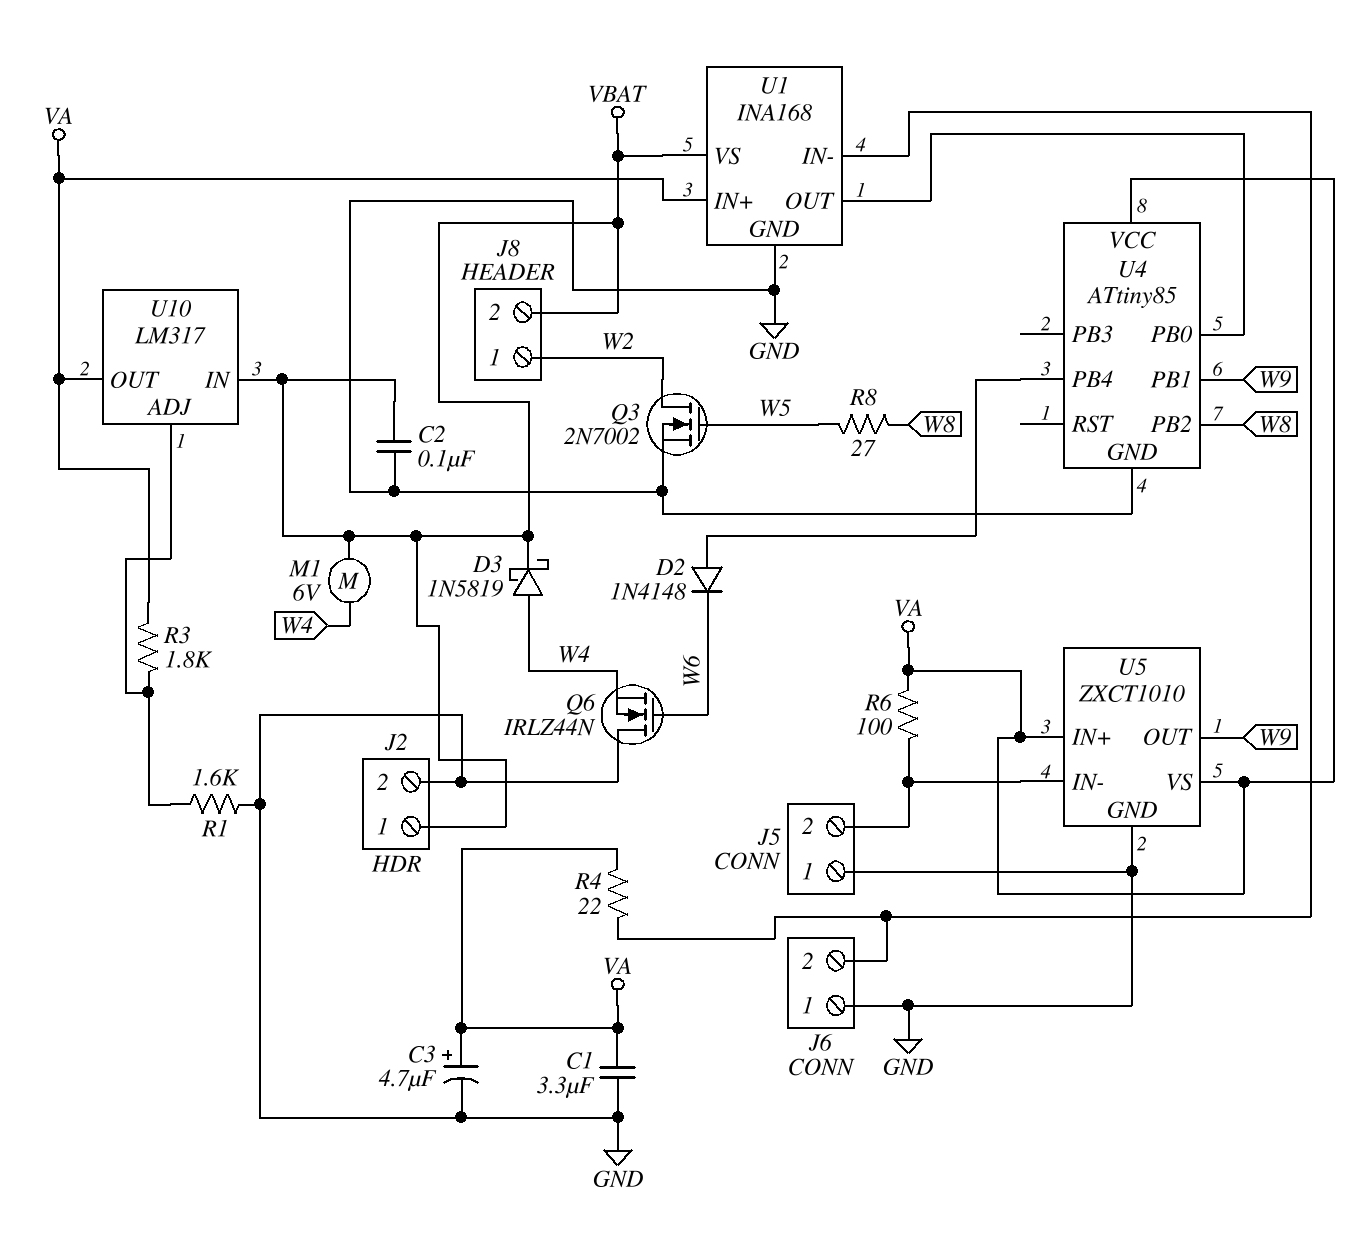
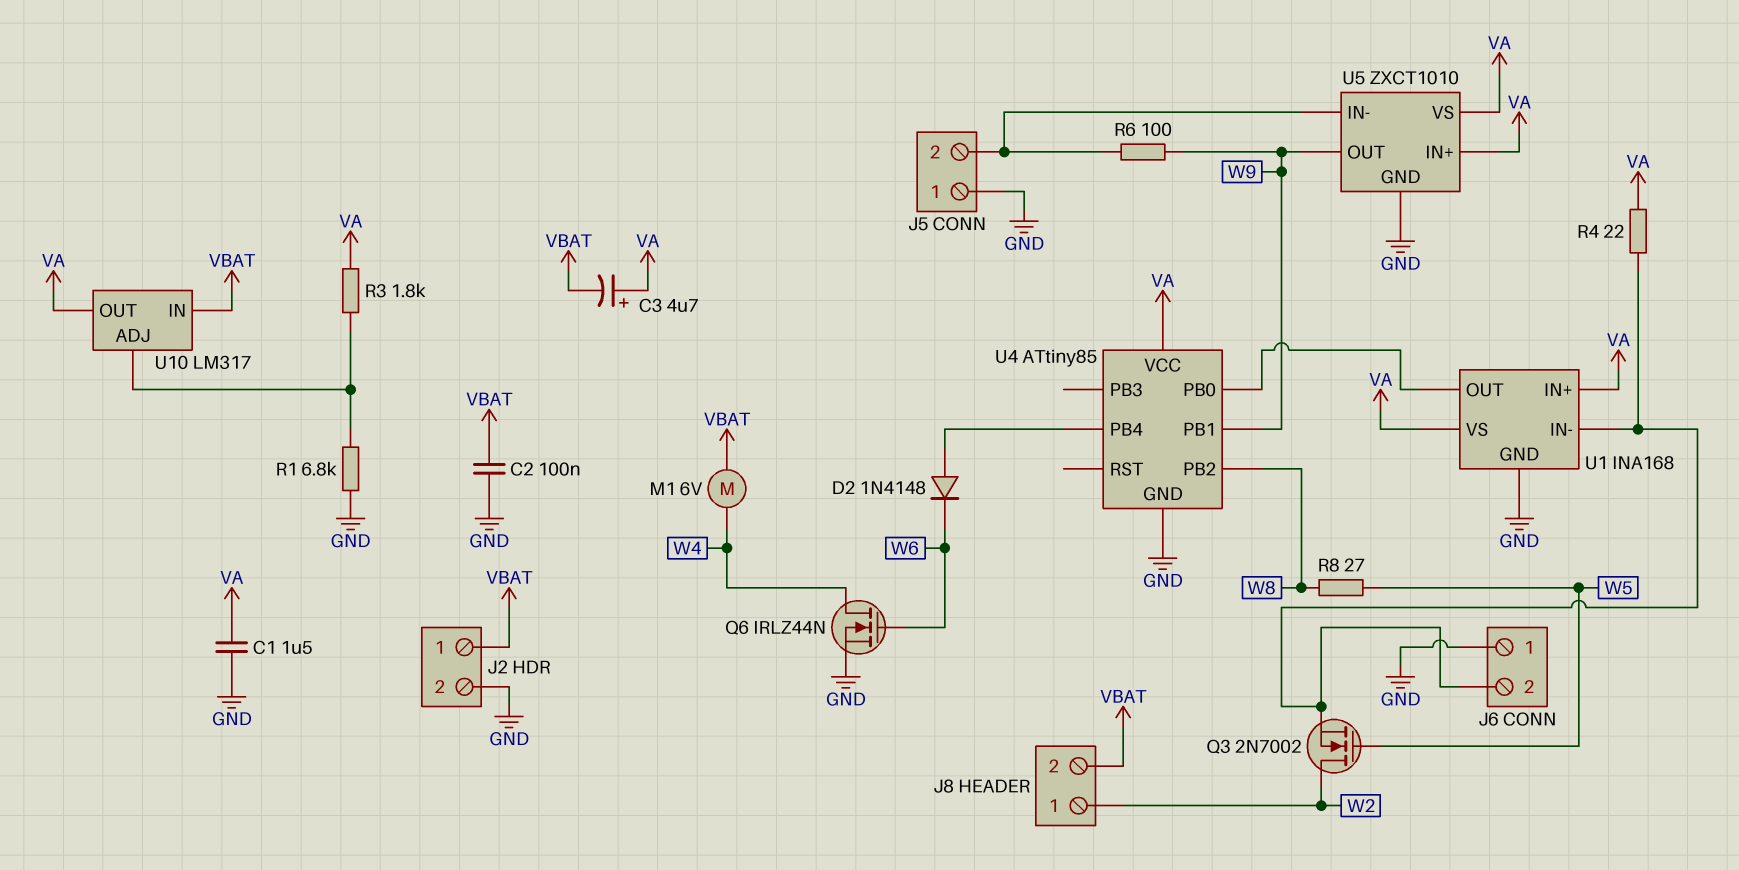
C1: 3.3uF (GND, VA) -> 1.5uF (GND, VA)
C3: 4.7uF (plus VA, minus GND) -> 4.7uF (plus VA, minus VBAT)
D3: schottky 1N5819 (A W4, K VBAT) -> none
Q3: NMOS 2N7002 (G W5, D W2, S GND) -> NMOS 2N7002 (G W5, D W2, S J6/2)
Q6: NMOS IRLZ44N (G W6, D GND, S W4) -> NMOS IRLZ44N (G W6, D W4, S GND)
R1: 1.6k (GND, U10/ADJ) -> 6.8k (GND, U10/ADJ)
R6: 100 (J5/2, VA) -> 100 (J5/2, W9)
U1 pin VS: VBAT -> VA

